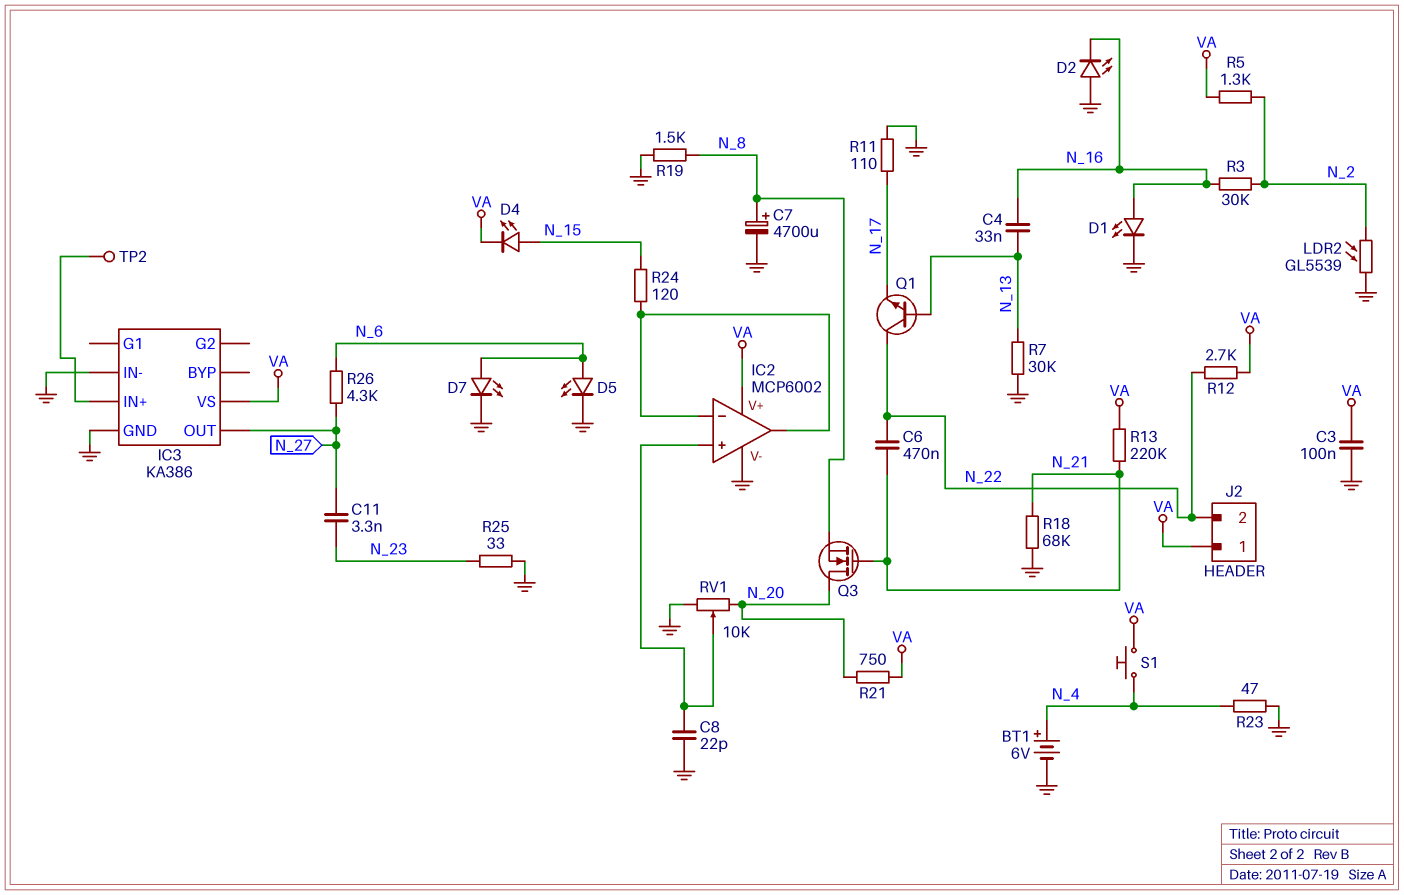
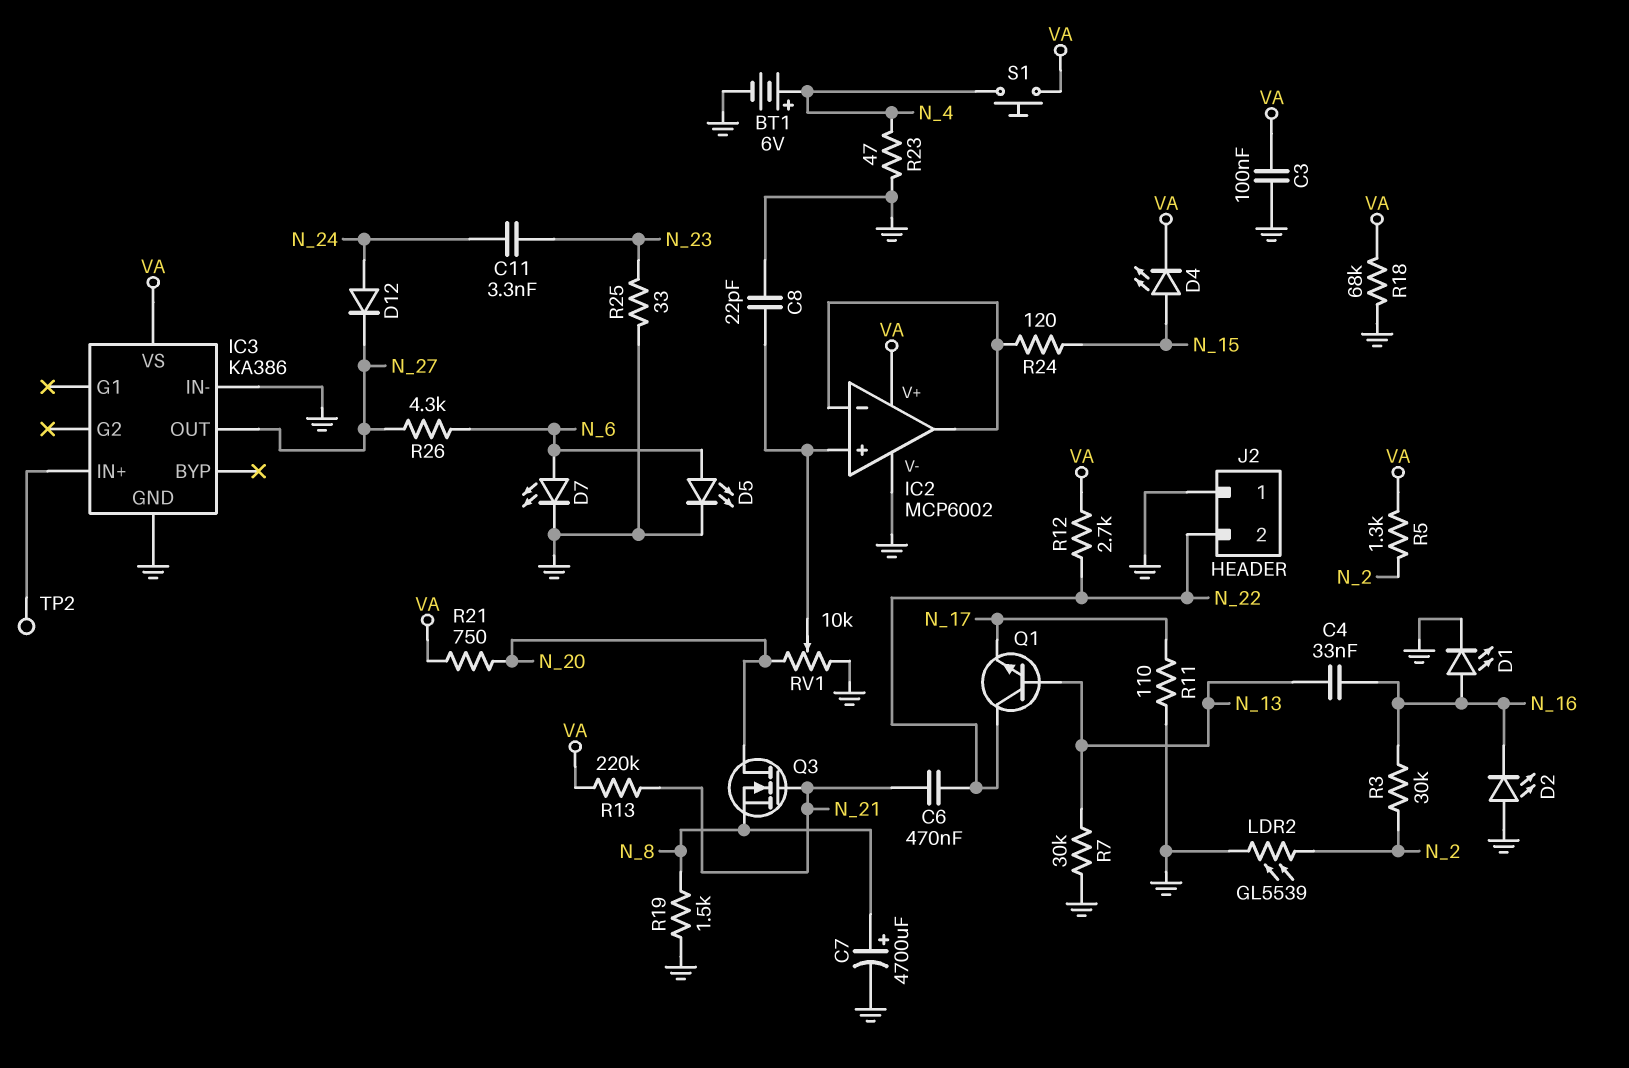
C11: 3.3nF (N_23, N_27) -> 3.3nF (N_23, N_24)
D12: none -> diode (A N_24, K N_27)
J2 pin 1: VA -> GND
R18: 68k (GND, N_21) -> 68k (GND, VA)

